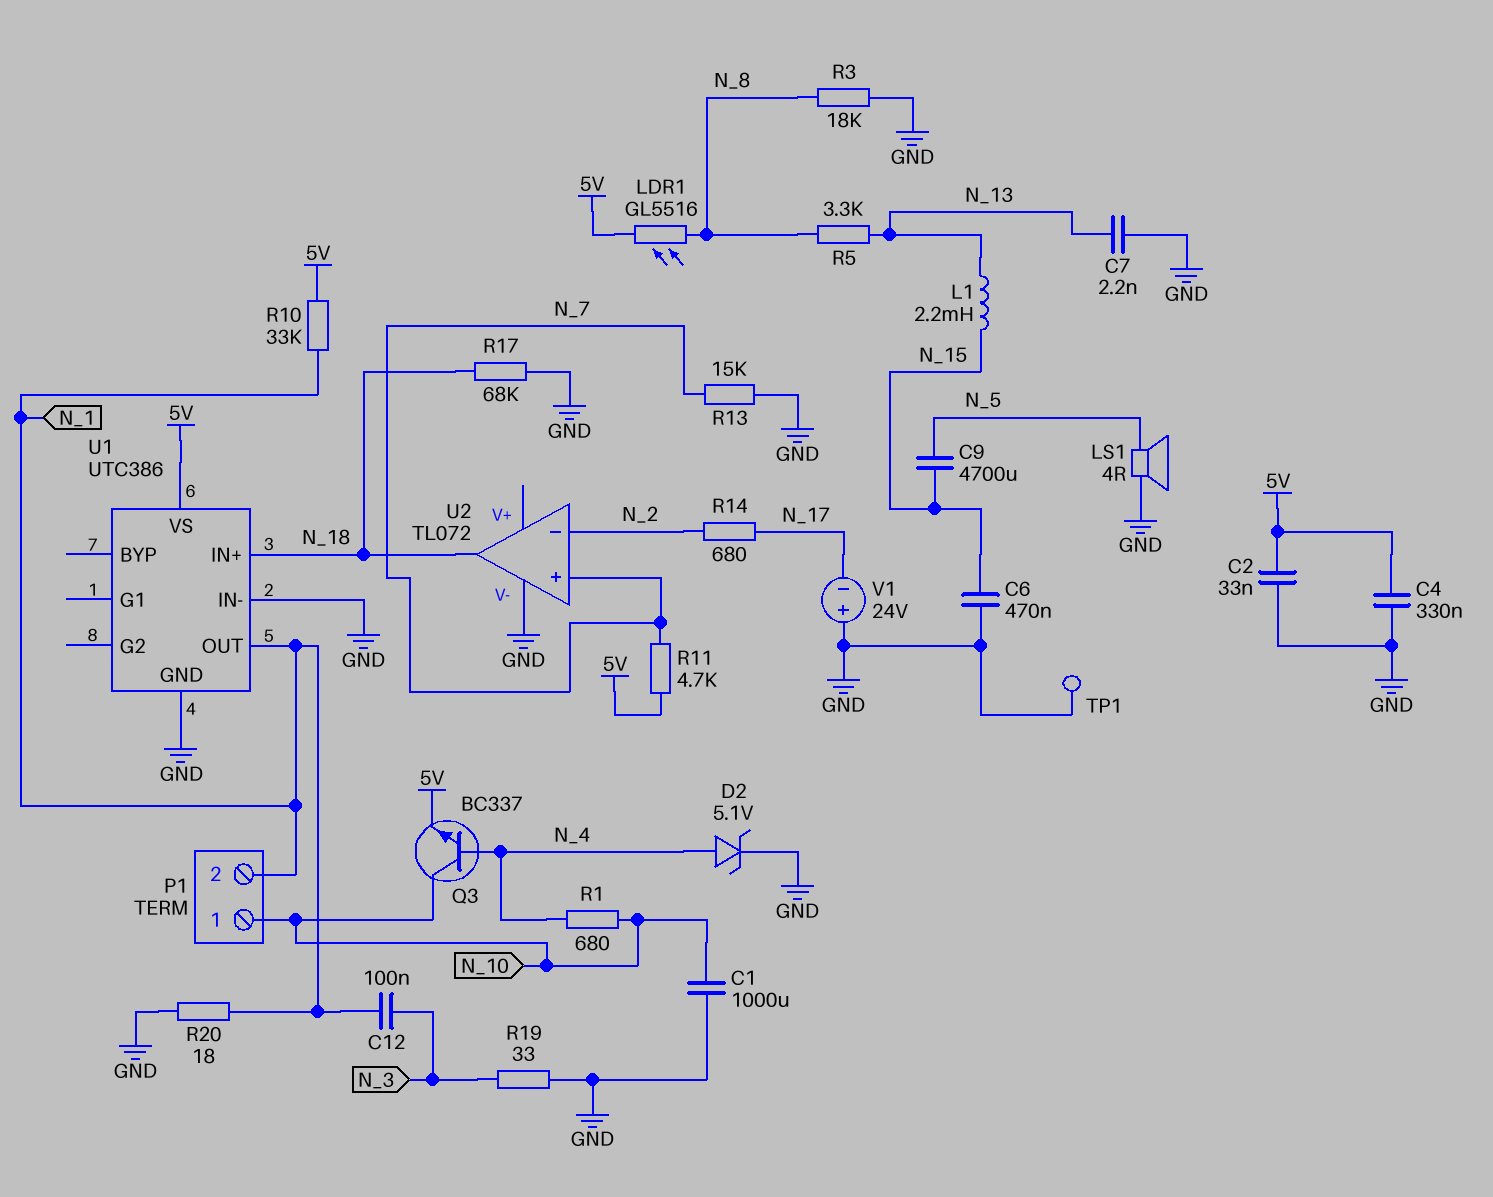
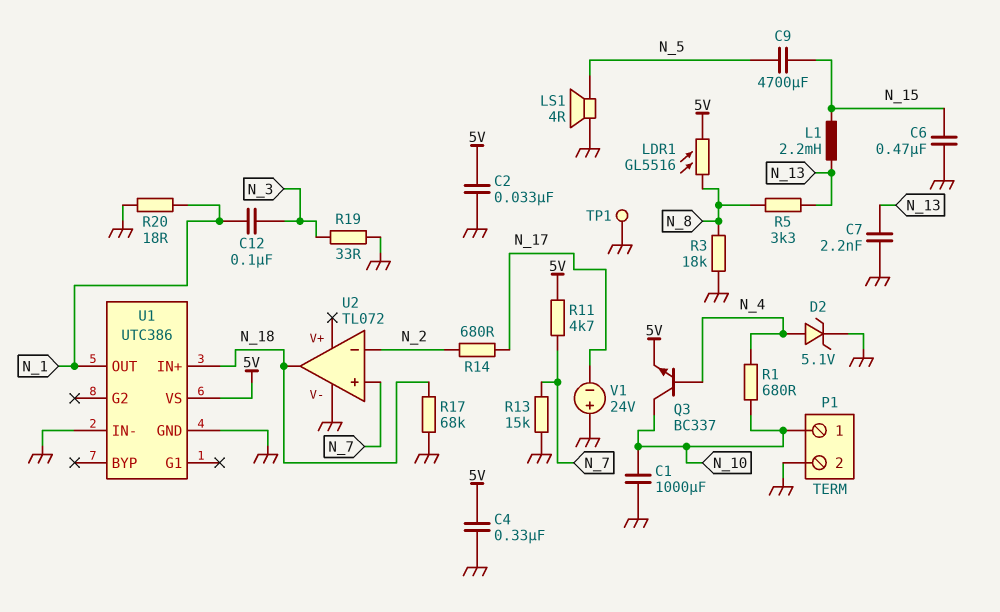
P1 pin 2: N_1 -> GND
R10: 33k (5V, N_1) -> none

